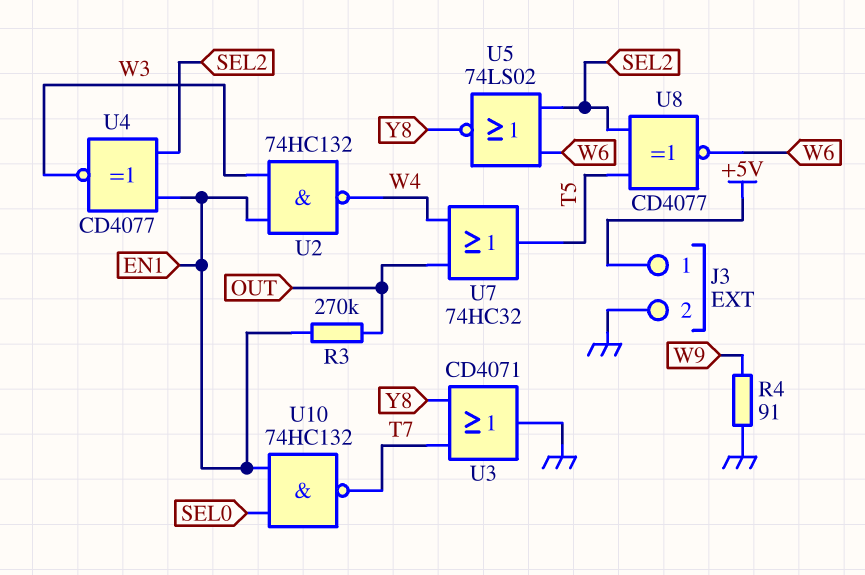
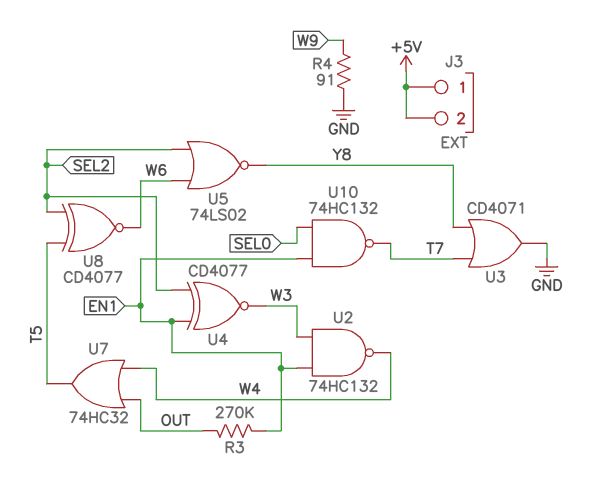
J3 pin 2: GND -> +5V

